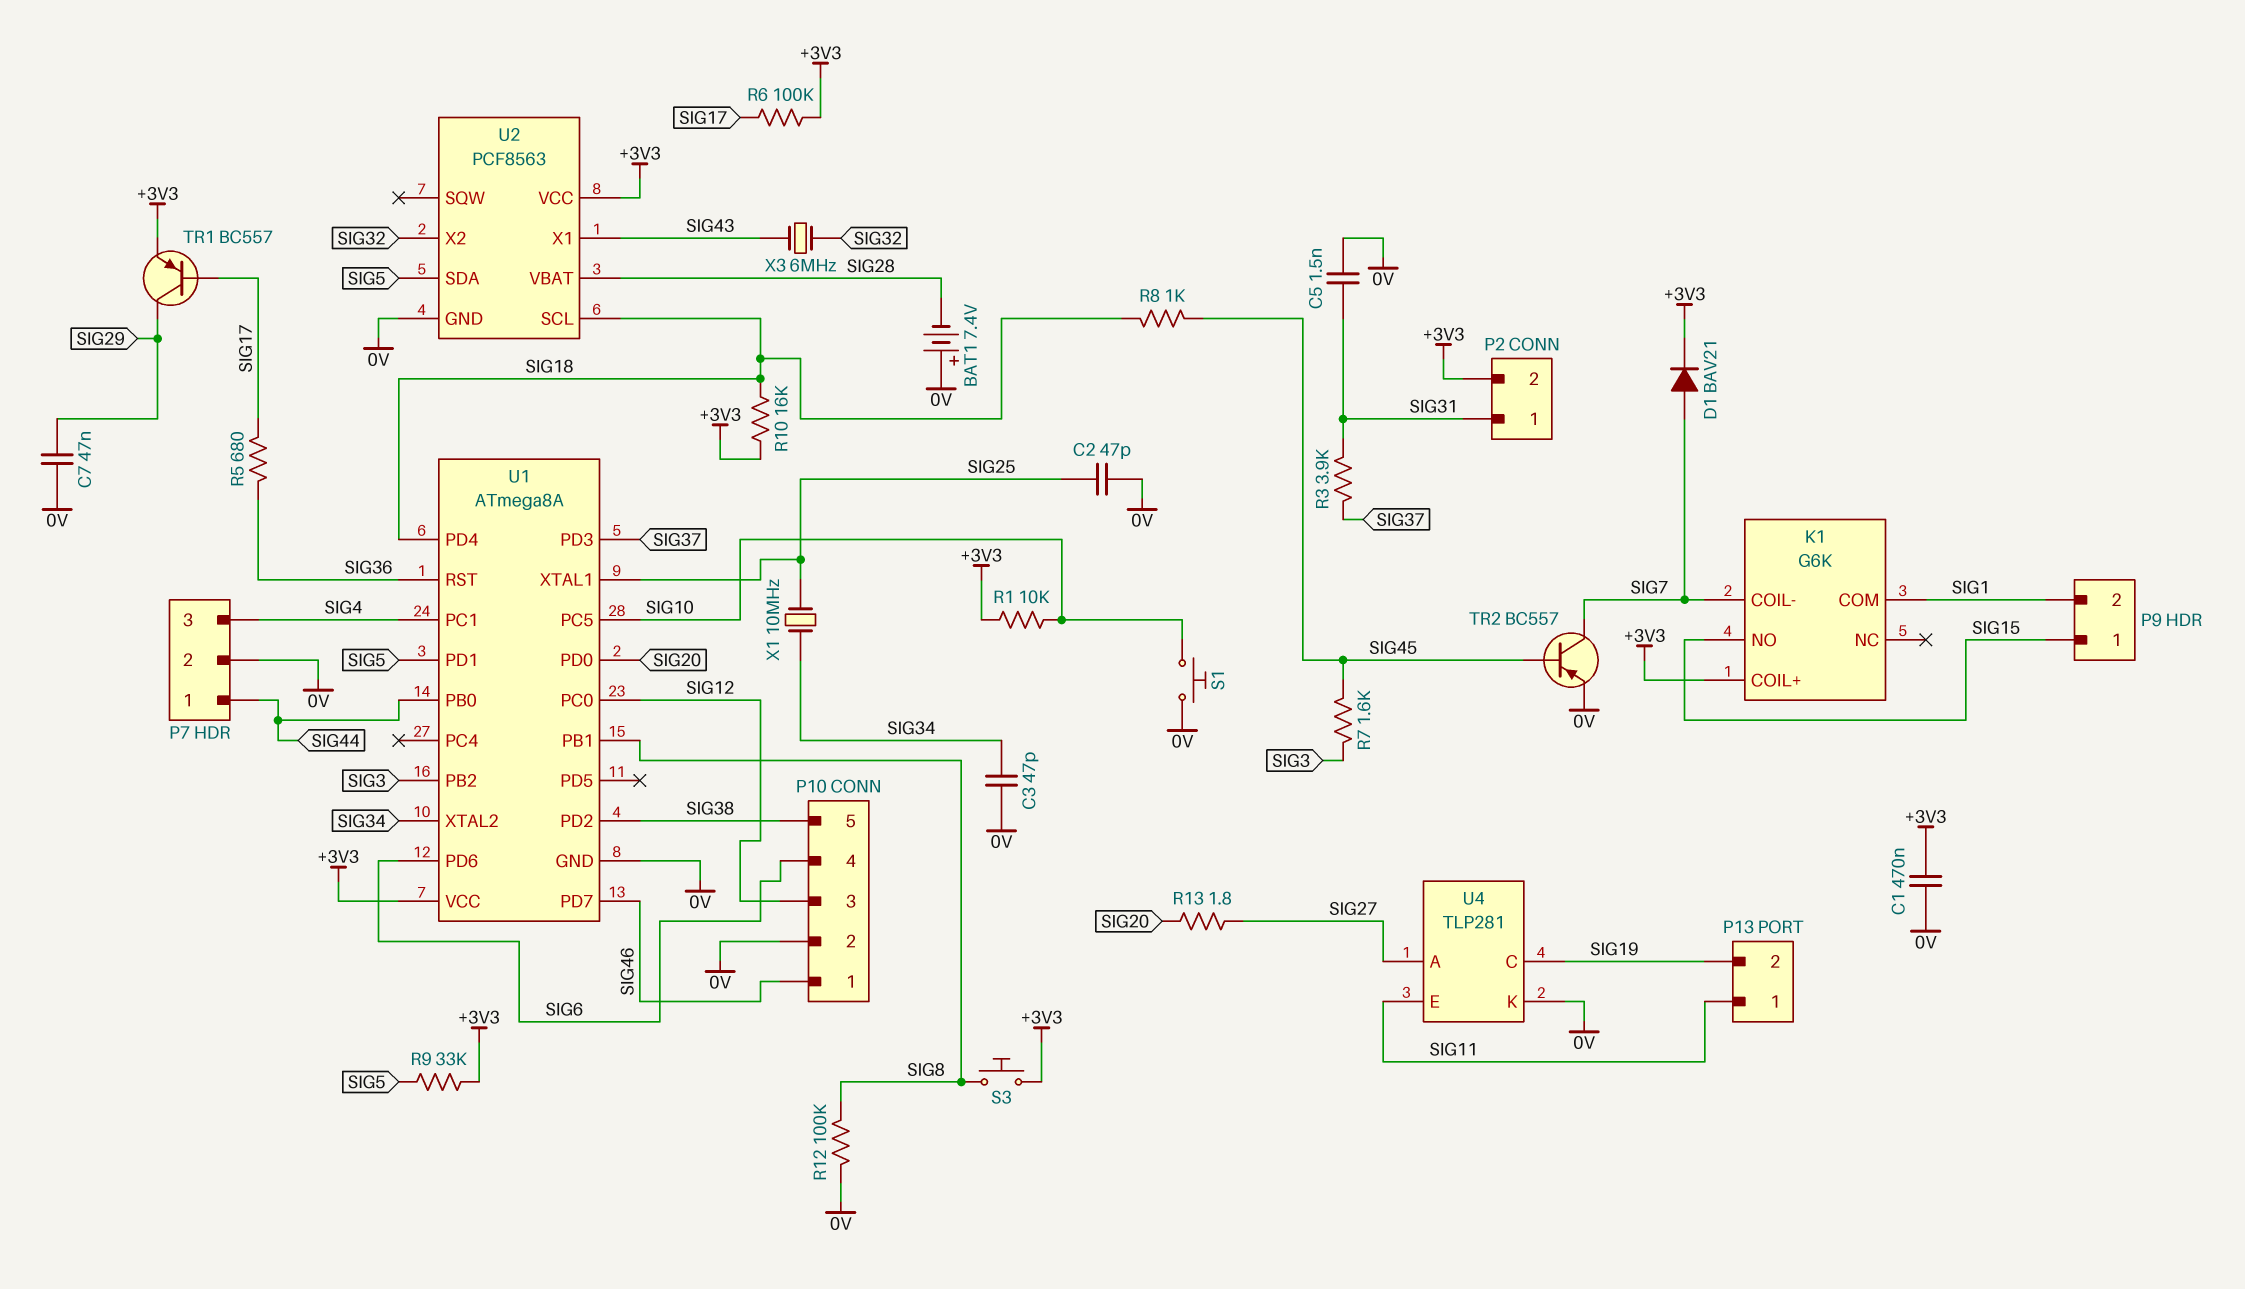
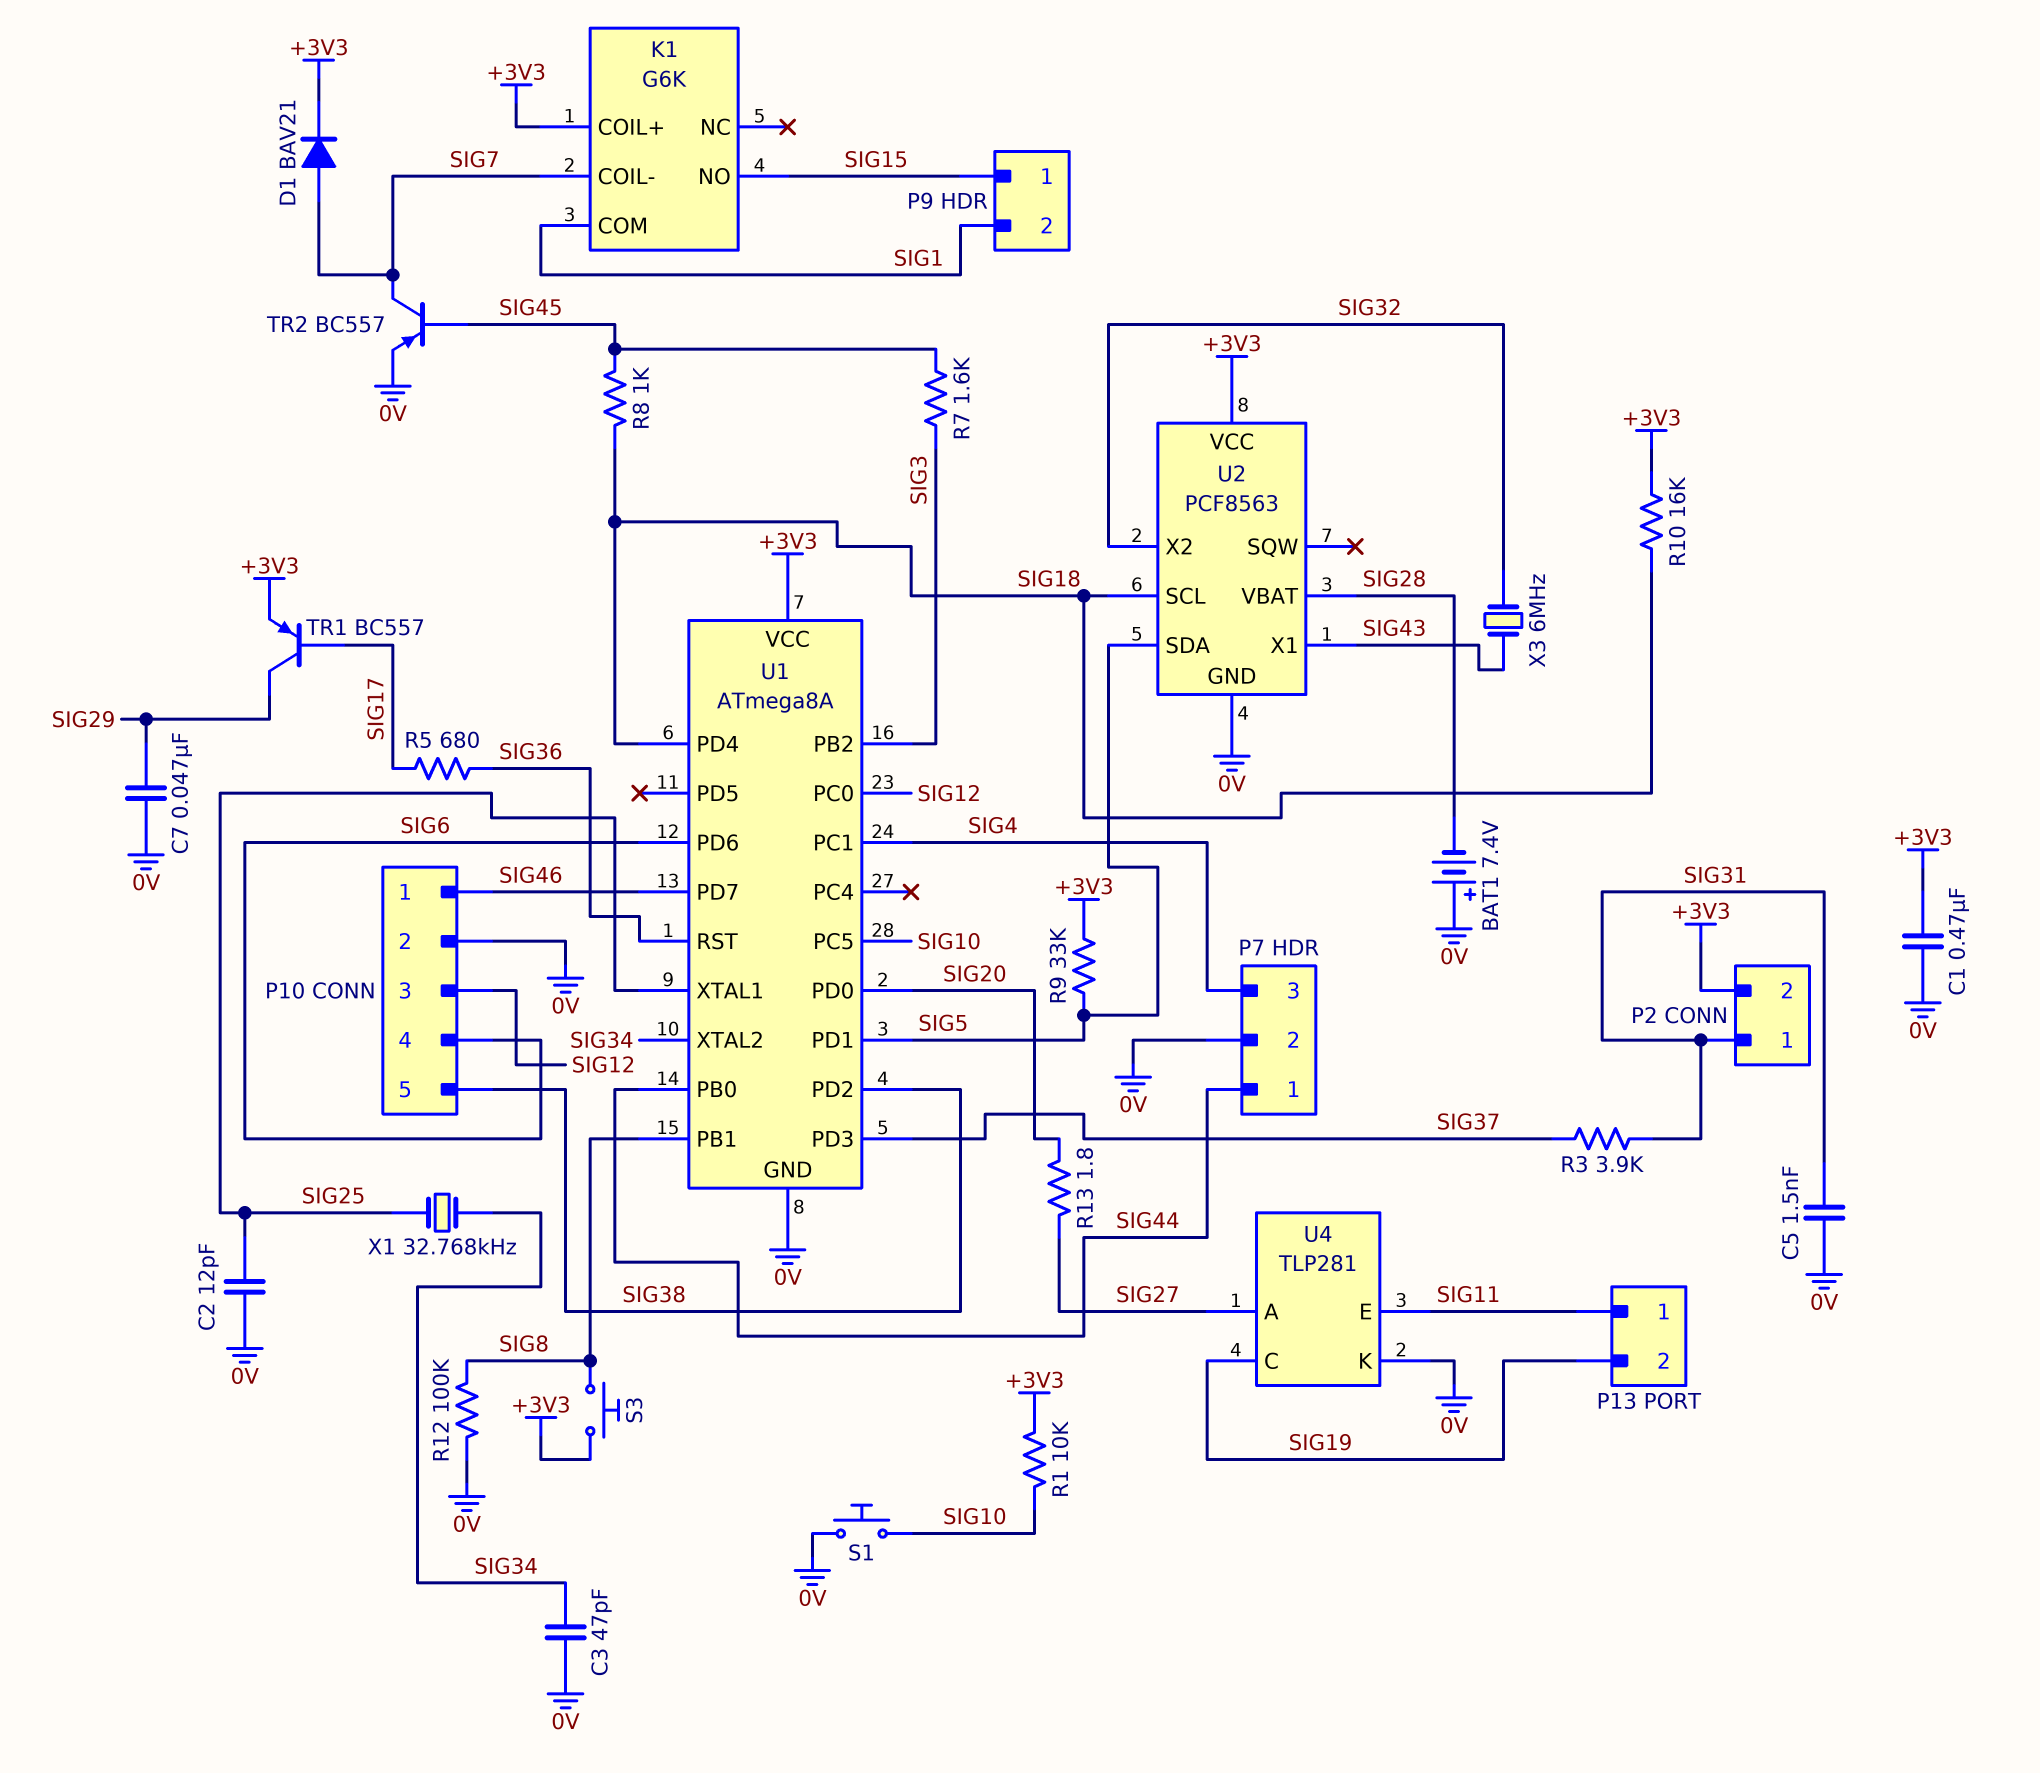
C2: 47pF (0V, SIG25) -> 12pF (0V, SIG25)
R6: 100k (+3V3, SIG17) -> none
X1: 10MHz (SIG25, SIG34) -> 32.768kHz (SIG25, SIG34)

